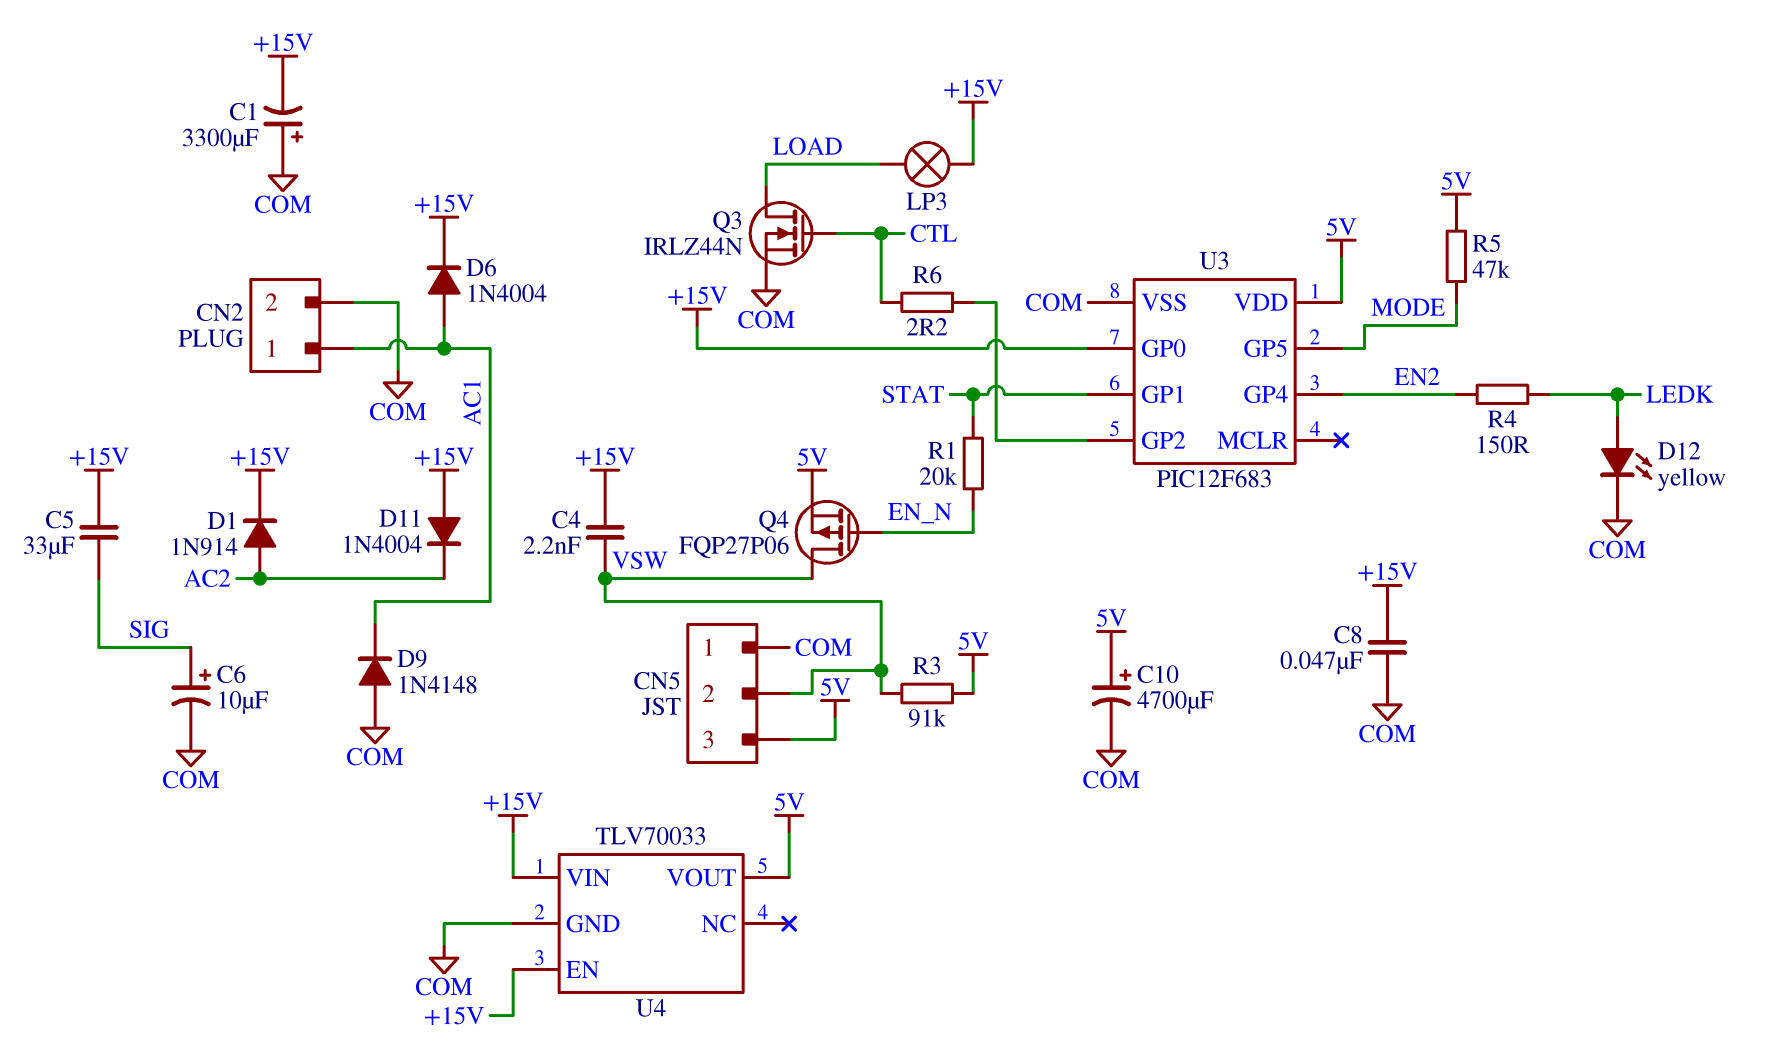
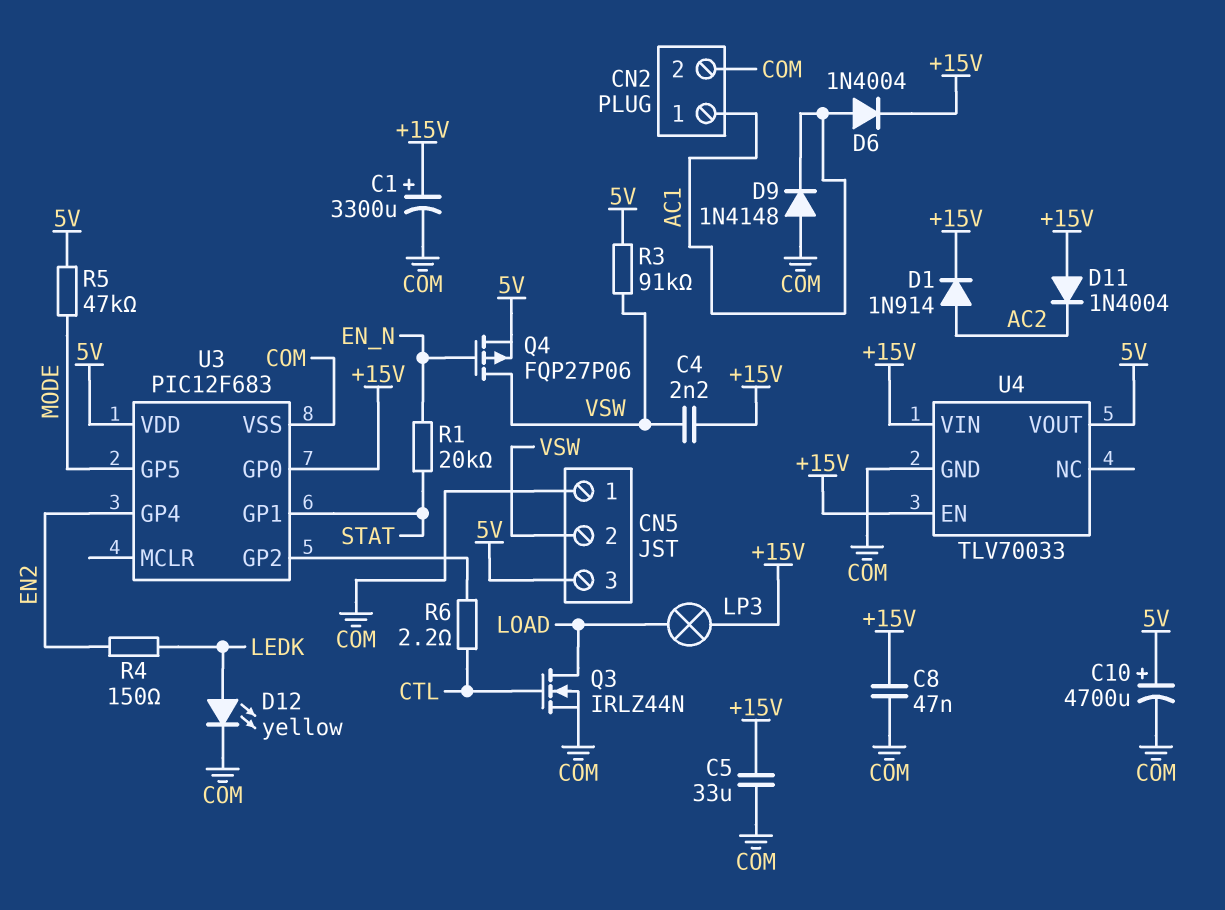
C1: 3300uF (plus COM, minus +15V) -> 3300uF (plus +15V, minus COM)
C5: 33uF (+15V, SIG) -> 33uF (+15V, COM)
C6: 10uF (plus SIG, minus COM) -> none

